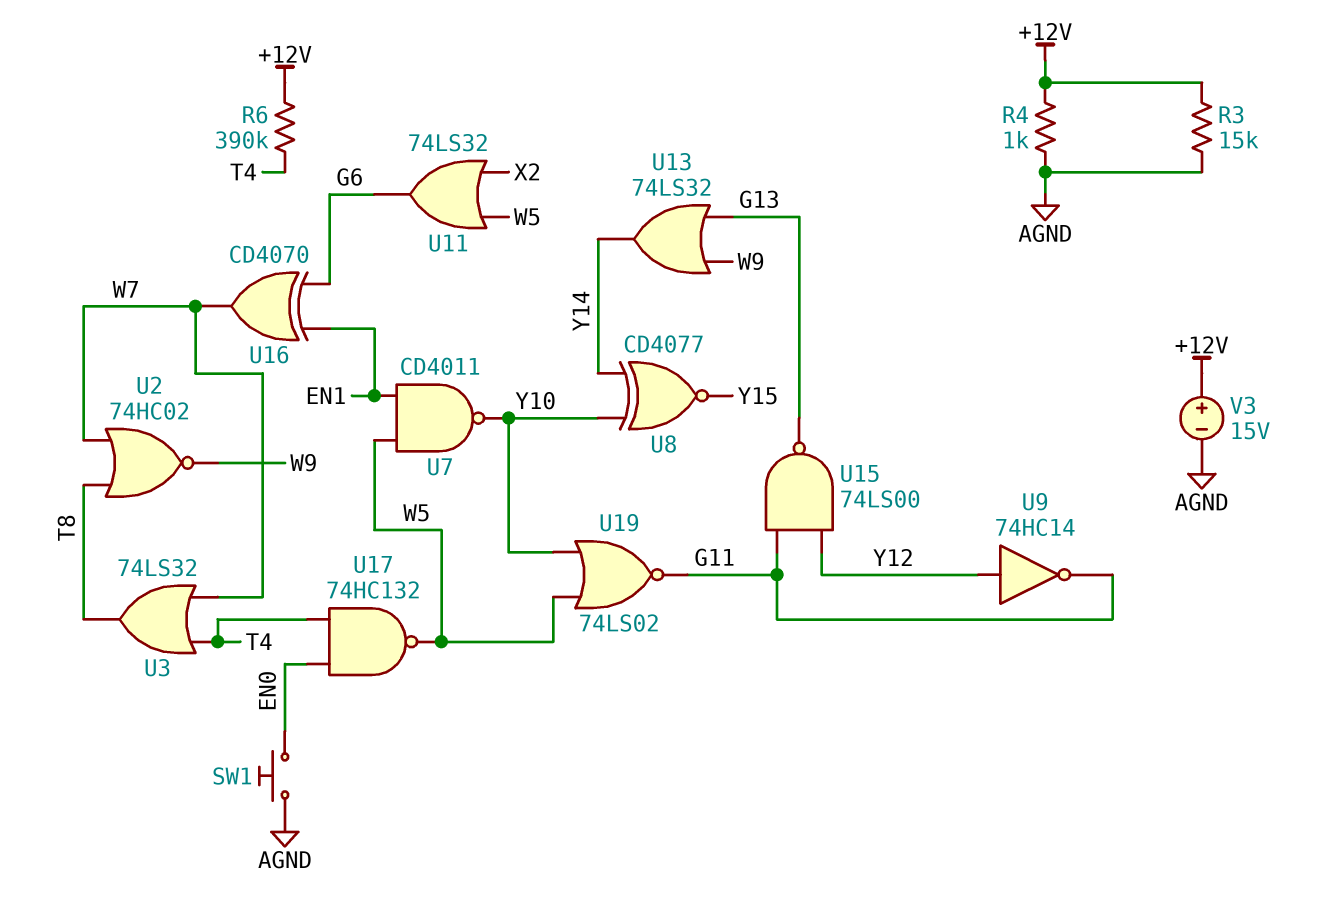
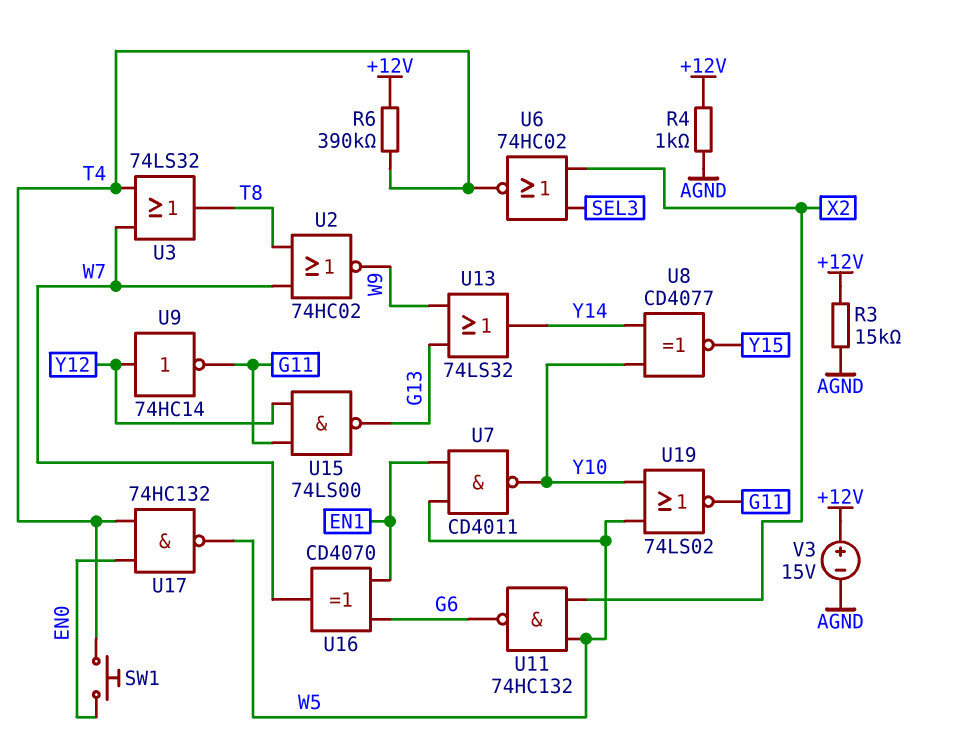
SW1: button (AGND, EN0) -> button (EN0, T4)
U6: none -> NOR 74HC02 (in SEL3, in X2, out T4)
U11: OR 74LS32 (in W5, in X2, out G6) -> NAND 74HC132 (in W5, in X2, out G6)

